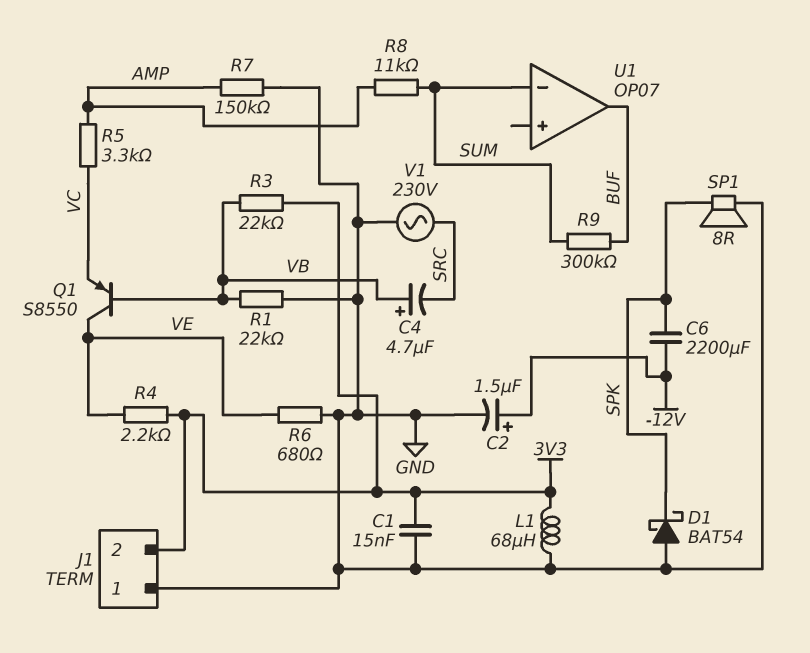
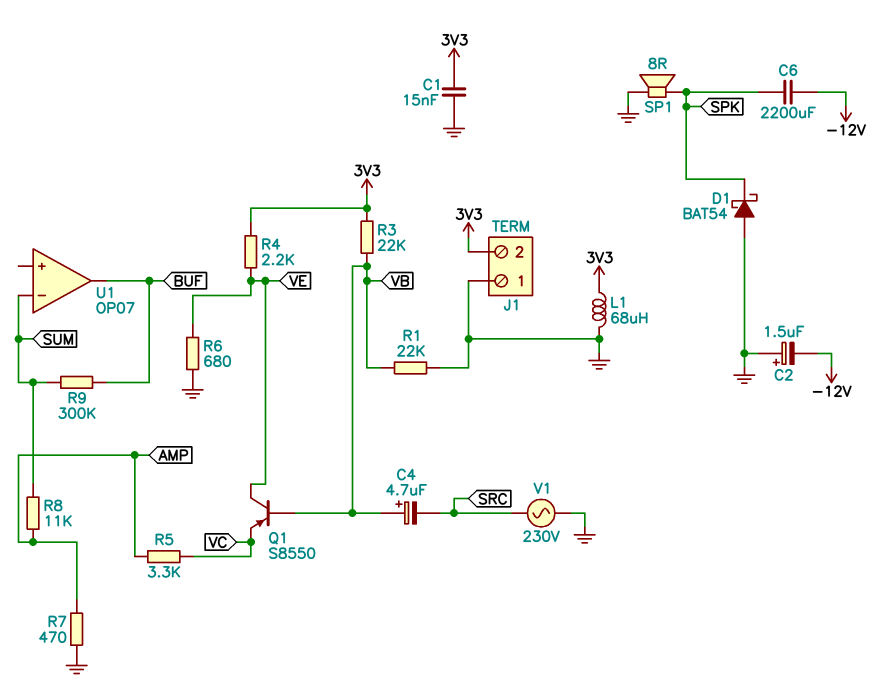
C2: 1.5uF (plus -12V, minus GND) -> 1.5uF (plus GND, minus -12V)
R7: 150k (AMP, GND) -> 470 (AMP, GND)

